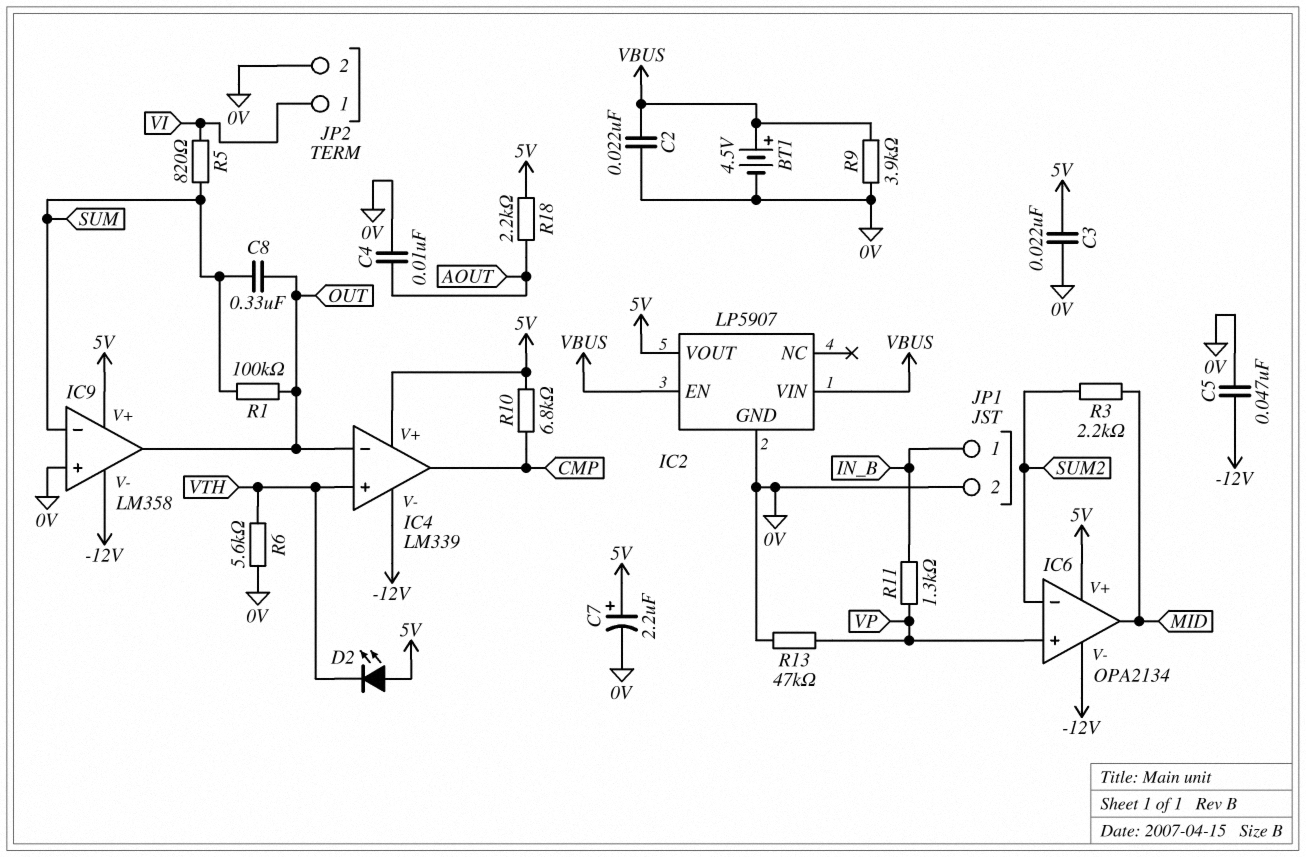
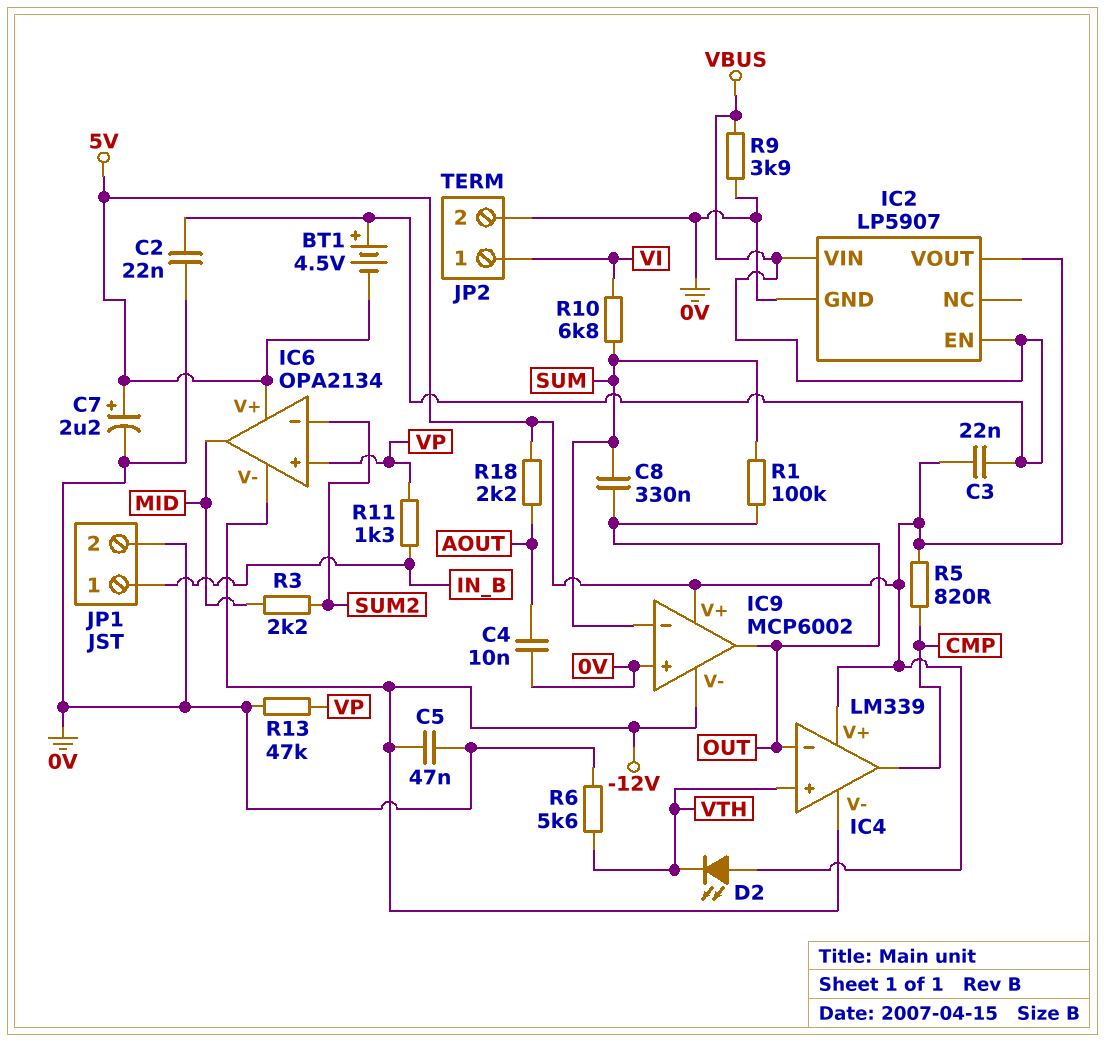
BT1: 4.5V (plus VBUS, minus 0V) -> 4.5V (plus VBUS, minus 5V)
C3: 22nF (0V, 5V) -> 22nF (5V, VBUS)
IC9: LM358 -> MCP6002
R5: 820 (SUM, VI) -> 820 (5V, CMP)
R10: 6.8k (5V, CMP) -> 6.8k (SUM, VI)

